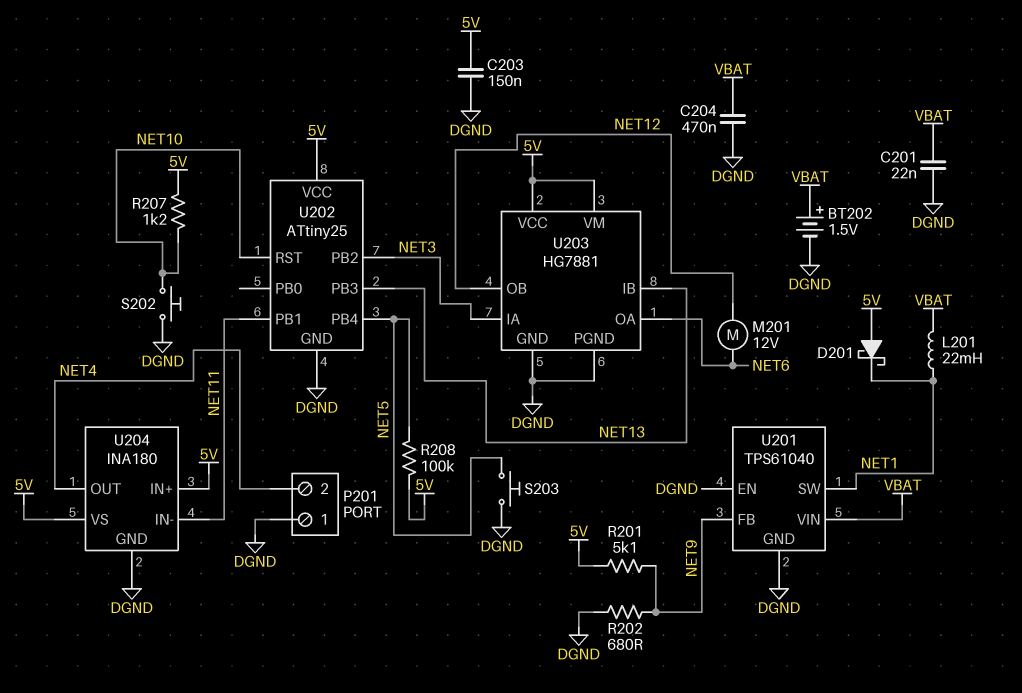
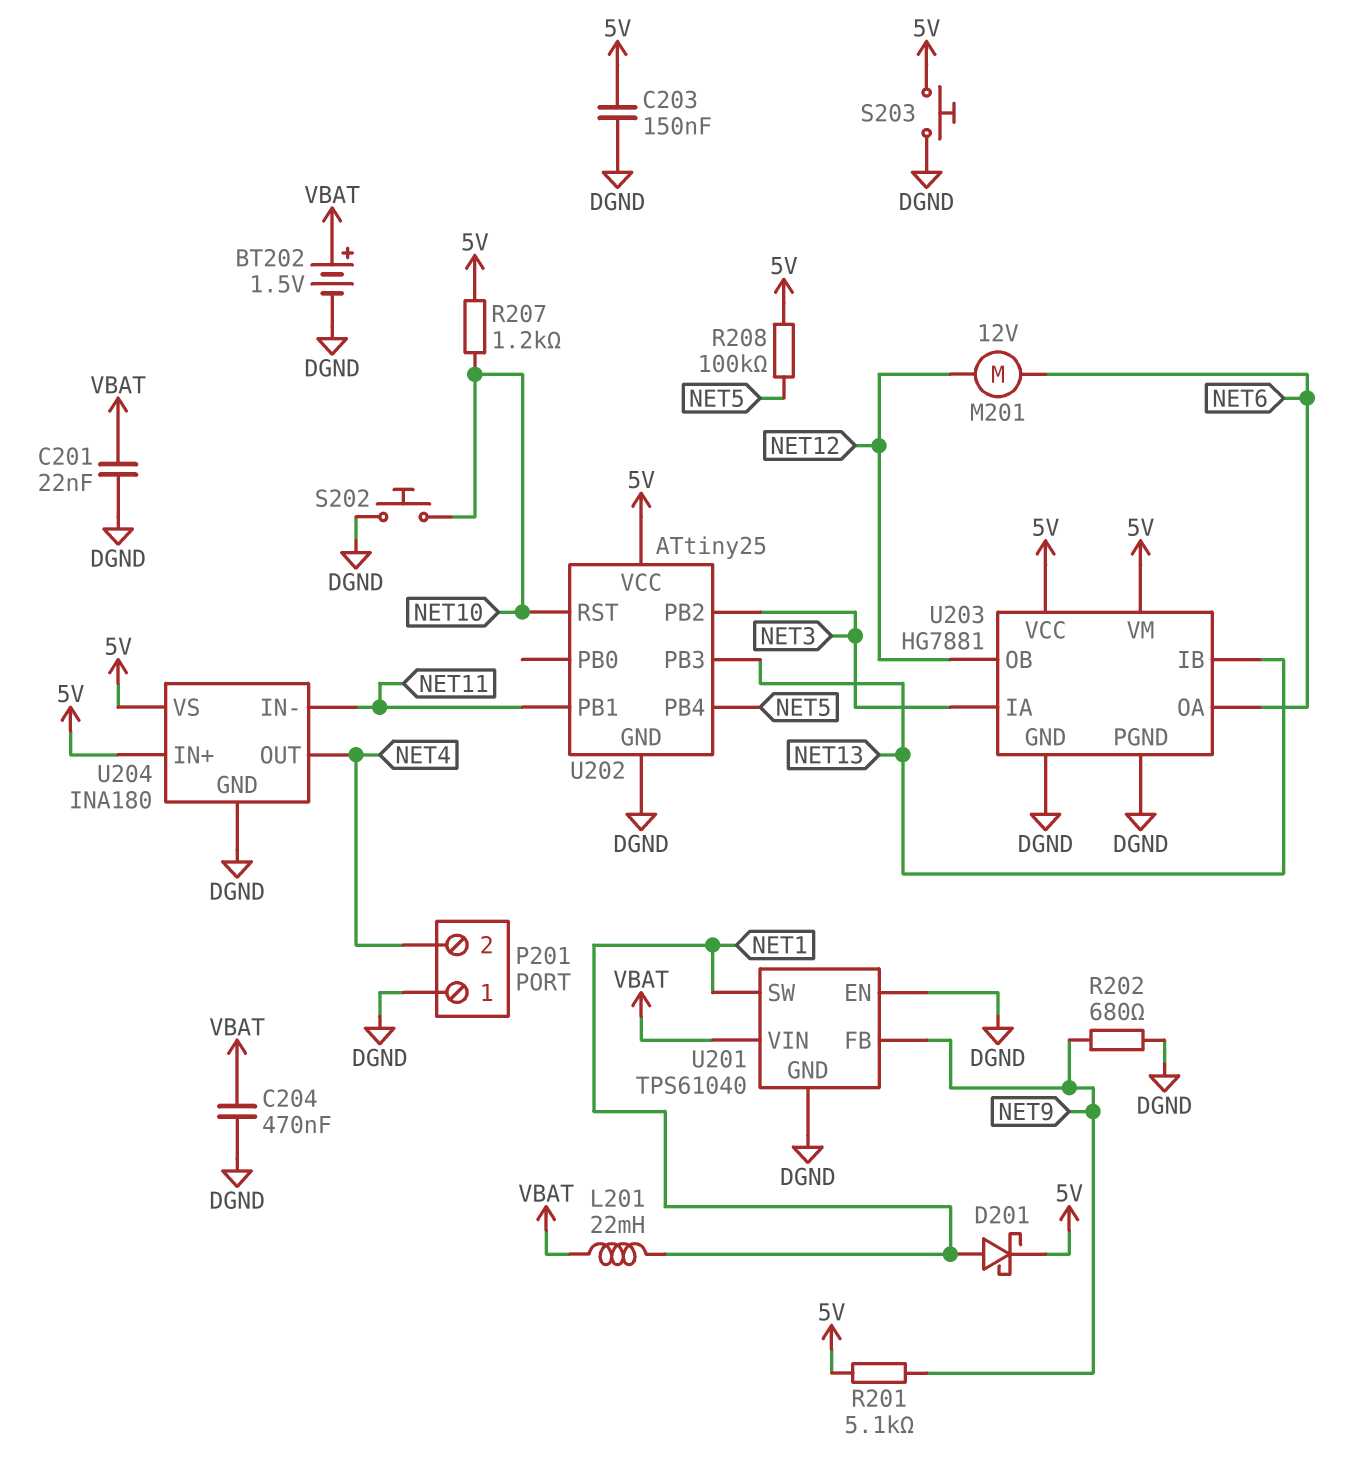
D201: schottky (A 5V, K NET1) -> schottky (A NET1, K 5V)
S203: button (DGND, NET5) -> button (5V, DGND)

